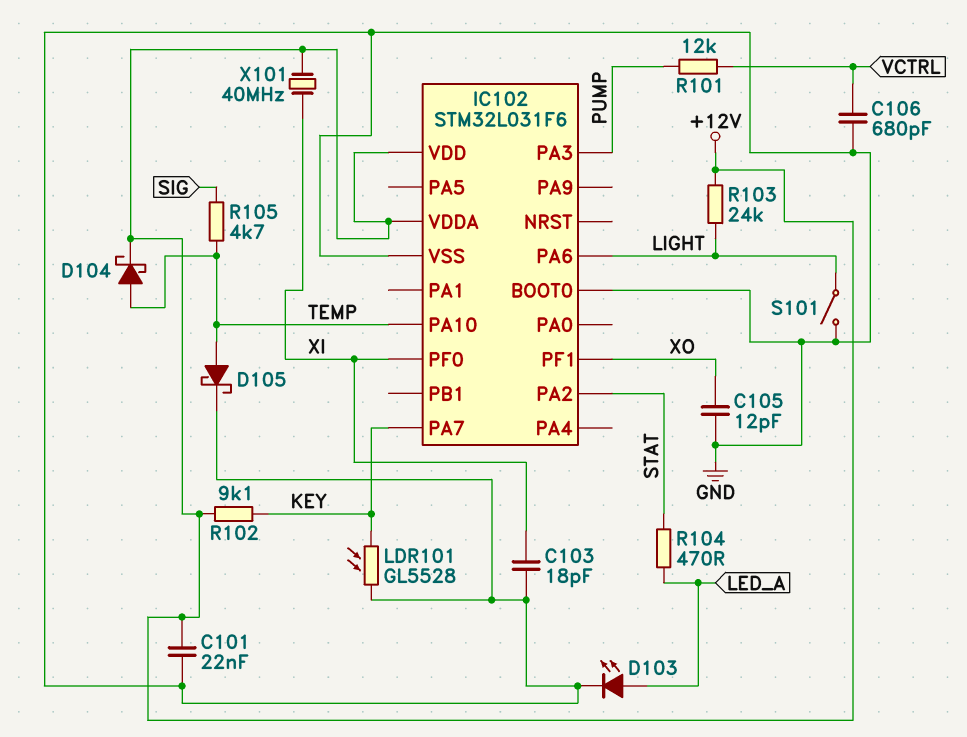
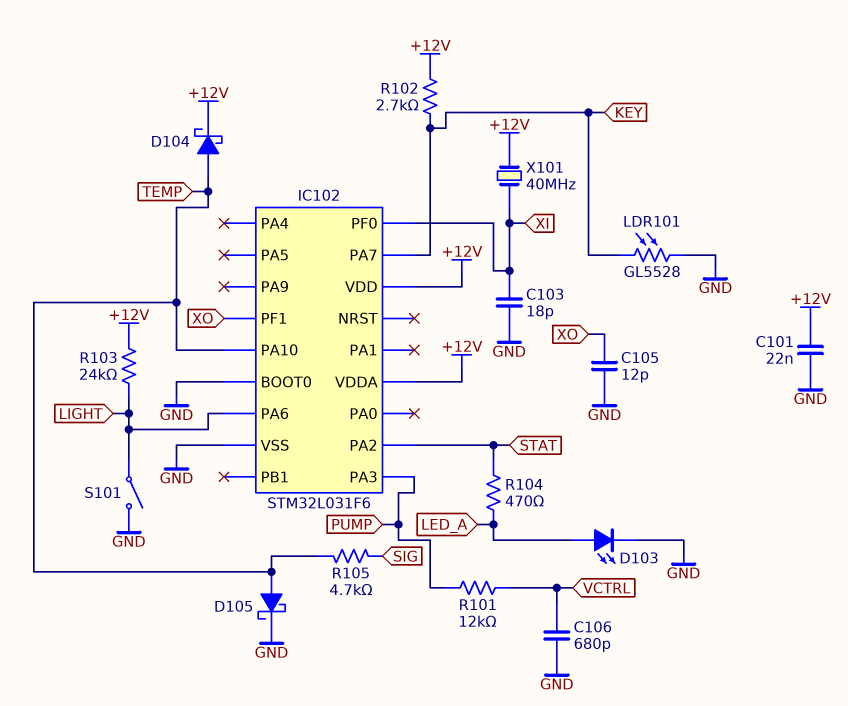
R102: 9.1k (+12V, KEY) -> 2.7k (+12V, KEY)

